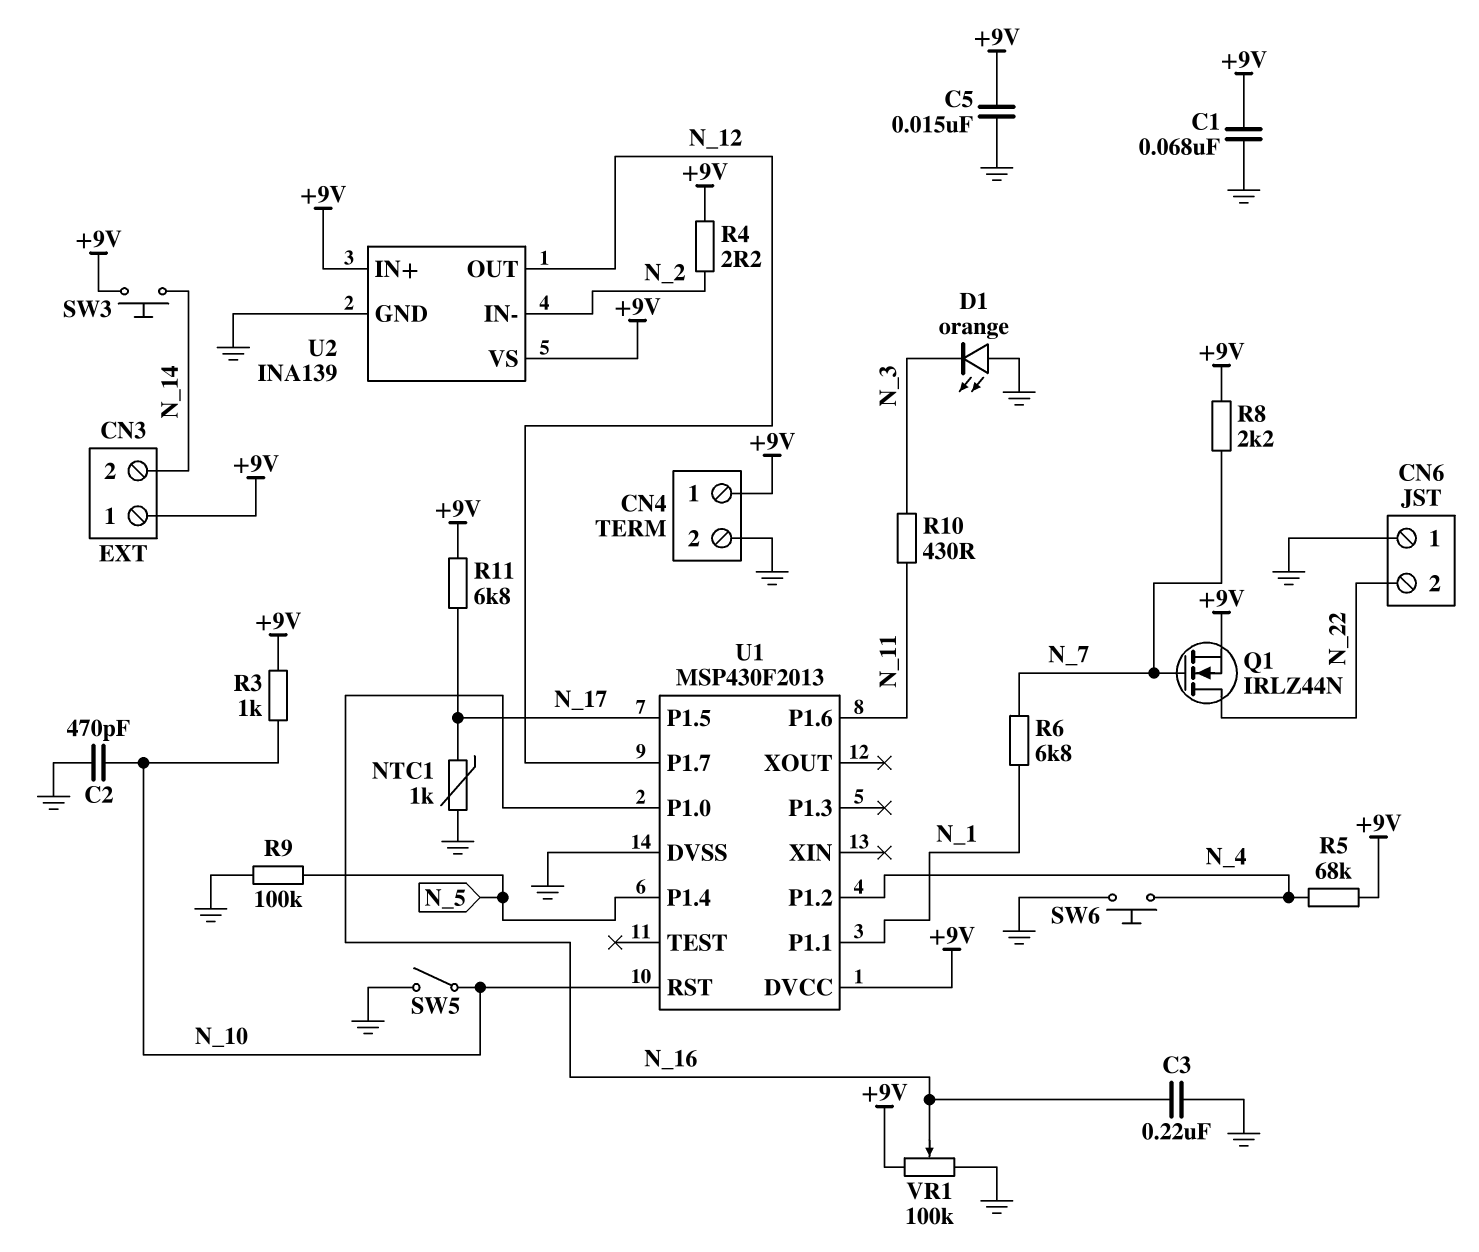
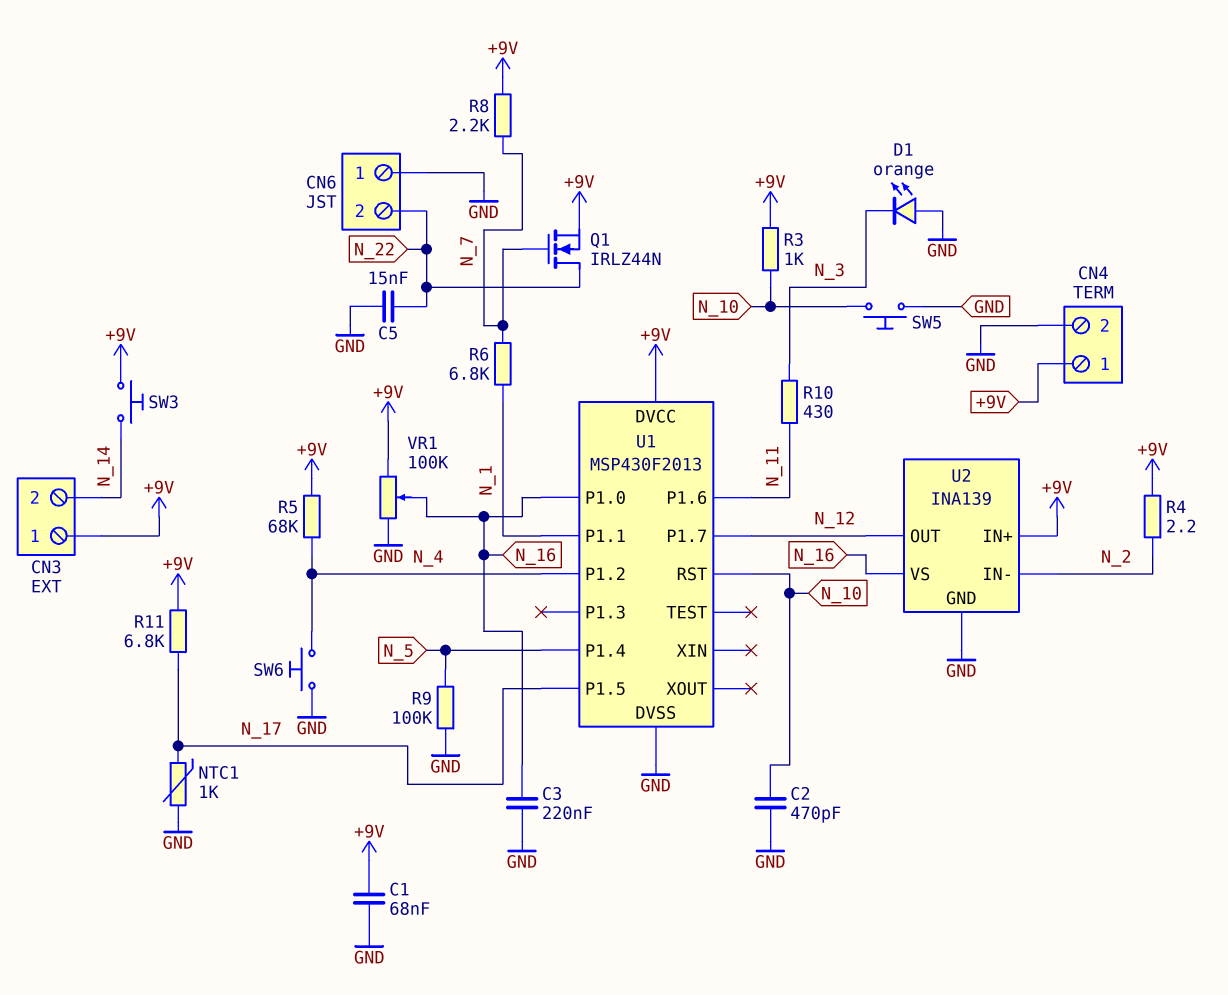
C5: 15nF (+9V, GND) -> 15nF (GND, N_22)
SW5: switch (GND, N_10) -> button (GND, N_10)
U2 pin VS: +9V -> N_16

